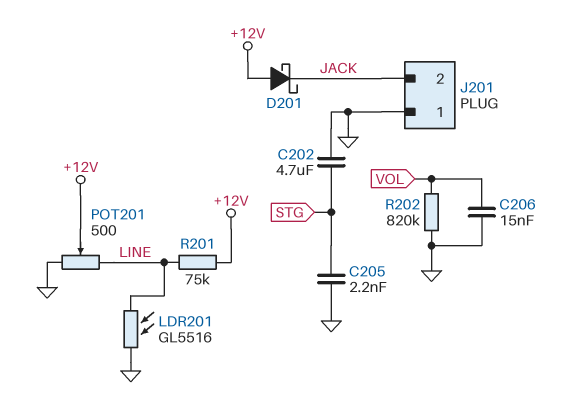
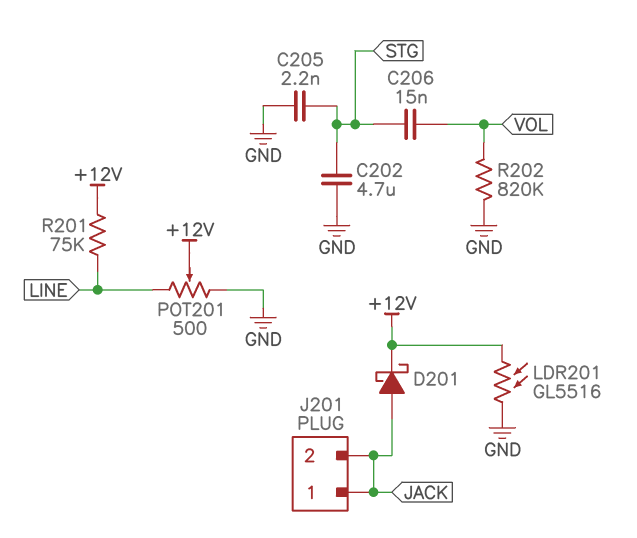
C206: 15nF (GND, VOL) -> 15nF (STG, VOL)
D201: schottky (A +12V, K JACK) -> schottky (A JACK, K +12V)
J201 pin 1: GND -> JACK
LDR201: GL5516 (GND, LINE) -> GL5516 (+12V, GND)

